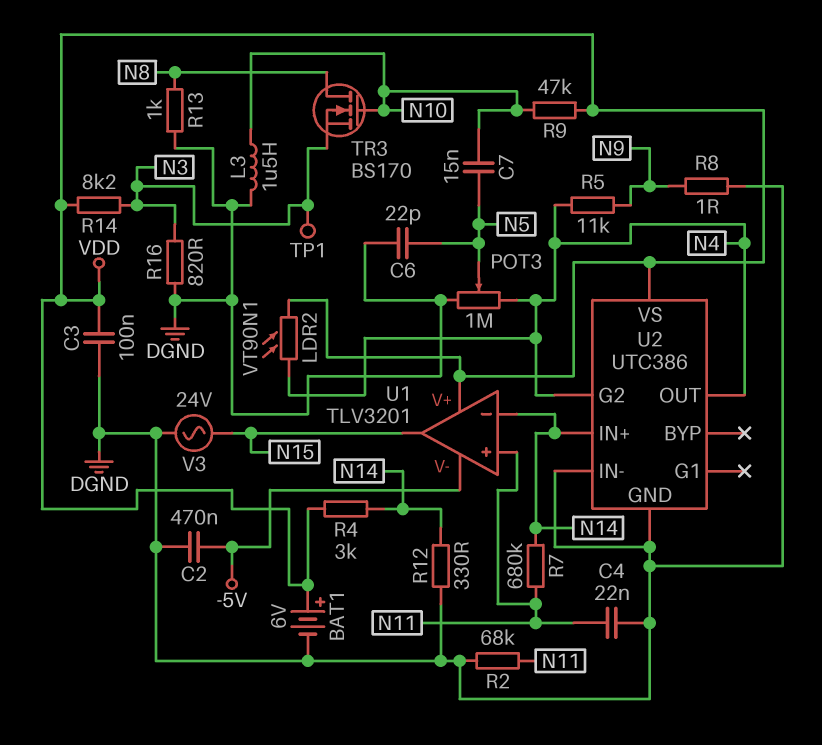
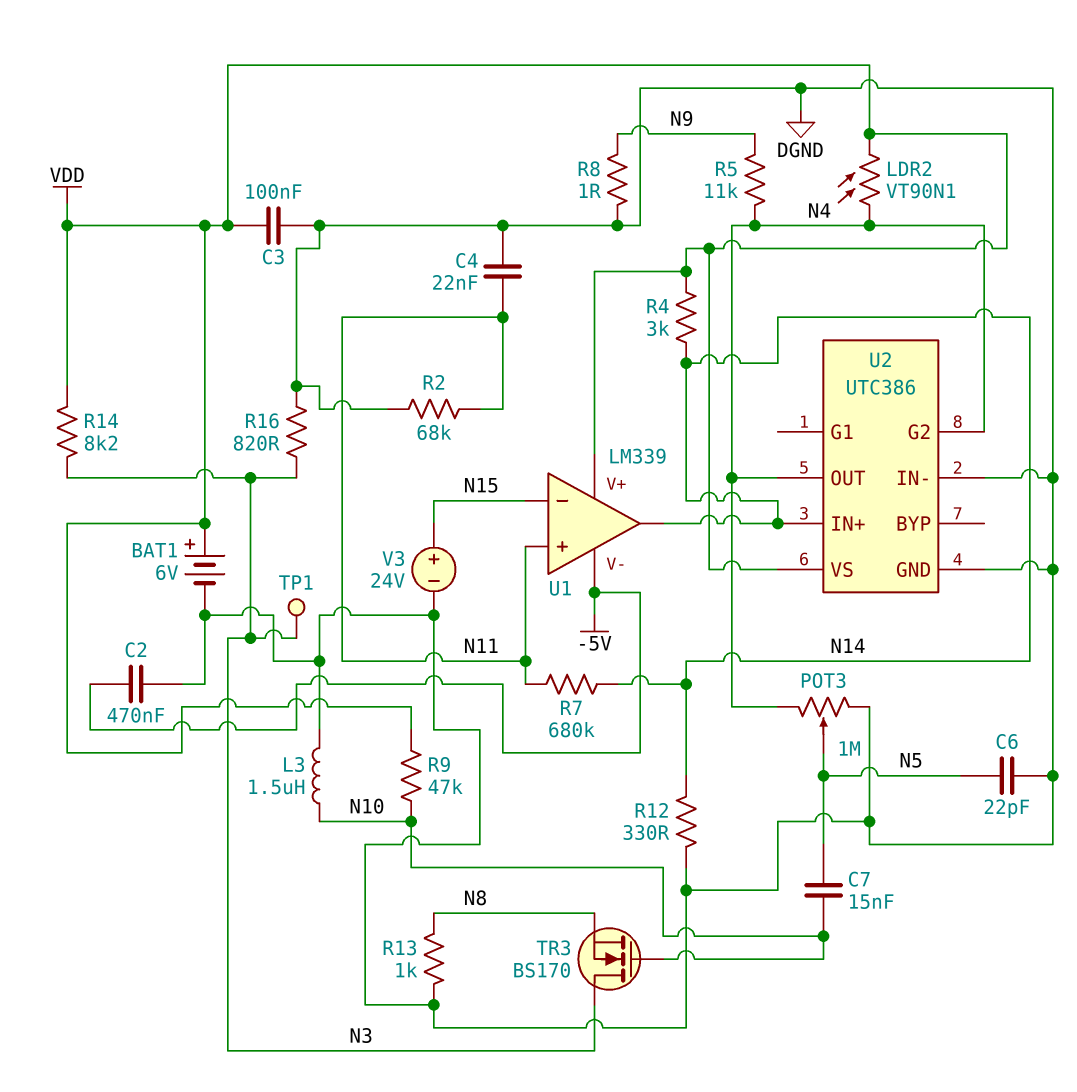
TR3: NMOS BS170 (G N10, D N8, S N3) -> NMOS BS170 (G N10, D N3, S N8)
U1: TLV3201 -> LM339
U1 pin in-: N14 -> N15
U1 pin out: N15 -> N14
V3: AC 24V (DGND, N15) -> 24V (plus N15, minus DGND)

